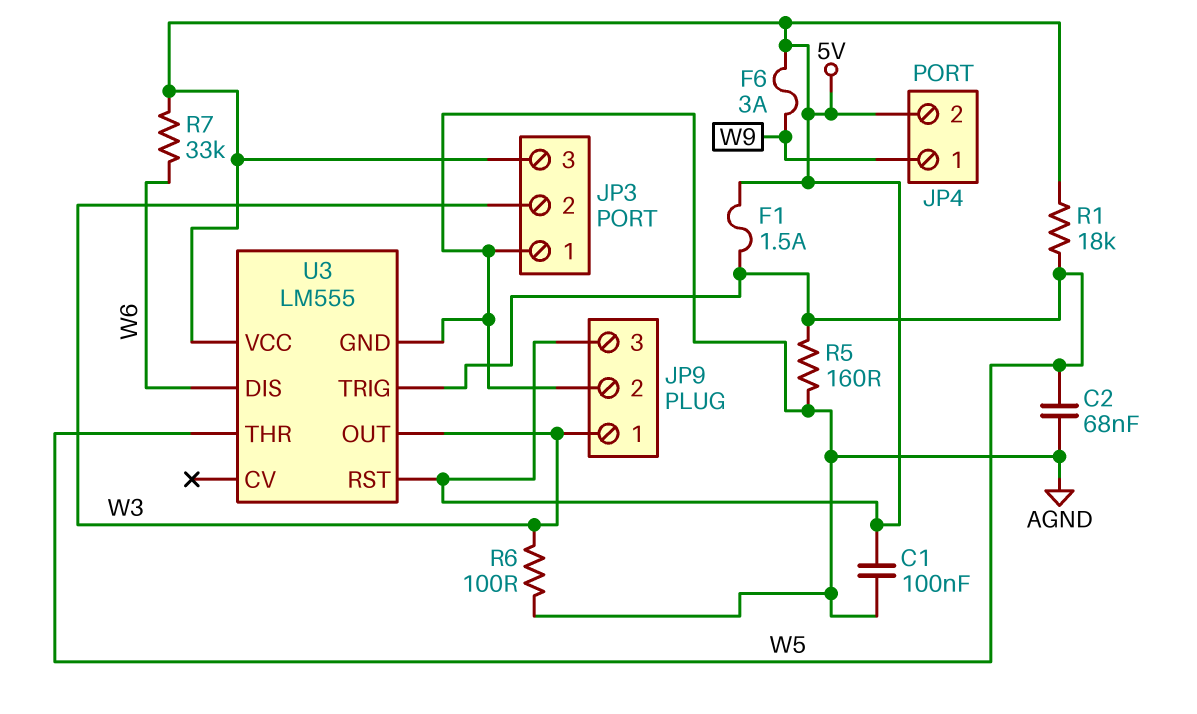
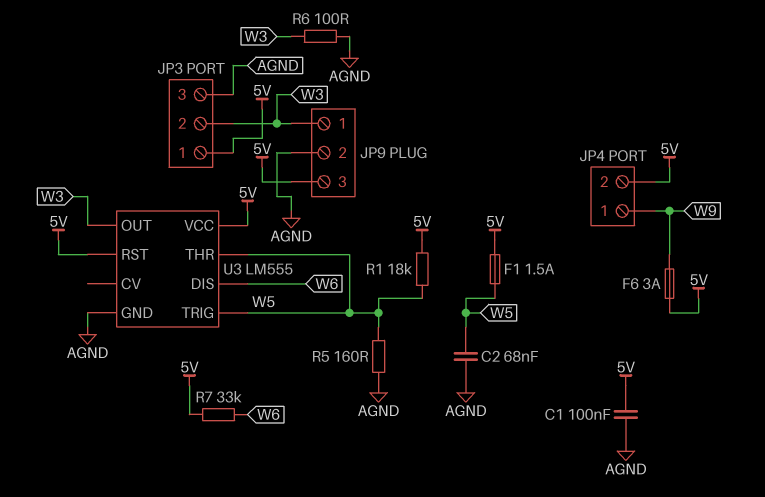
JP3 pin 1: AGND -> 5V
JP3 pin 3: 5V -> AGND

